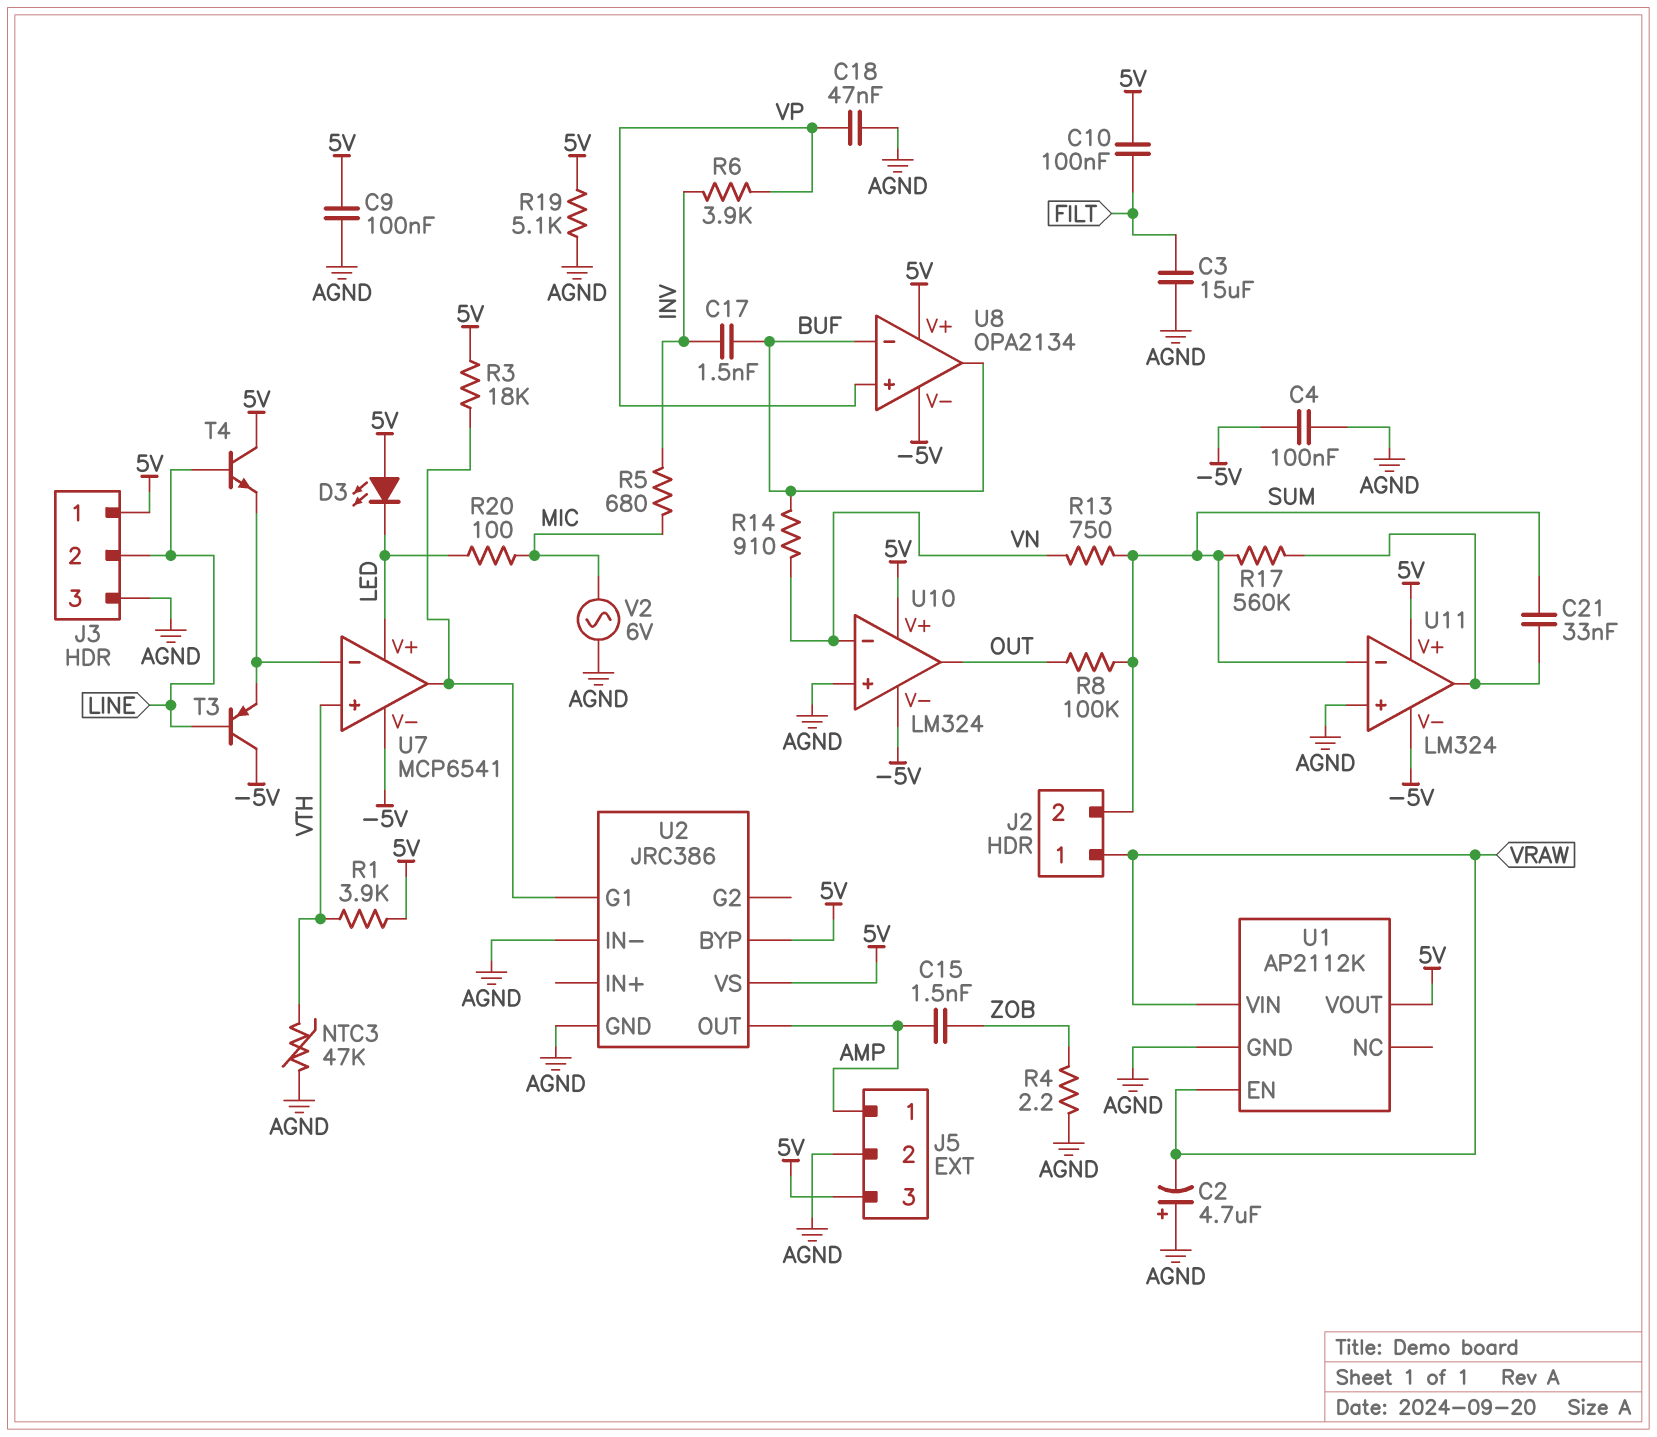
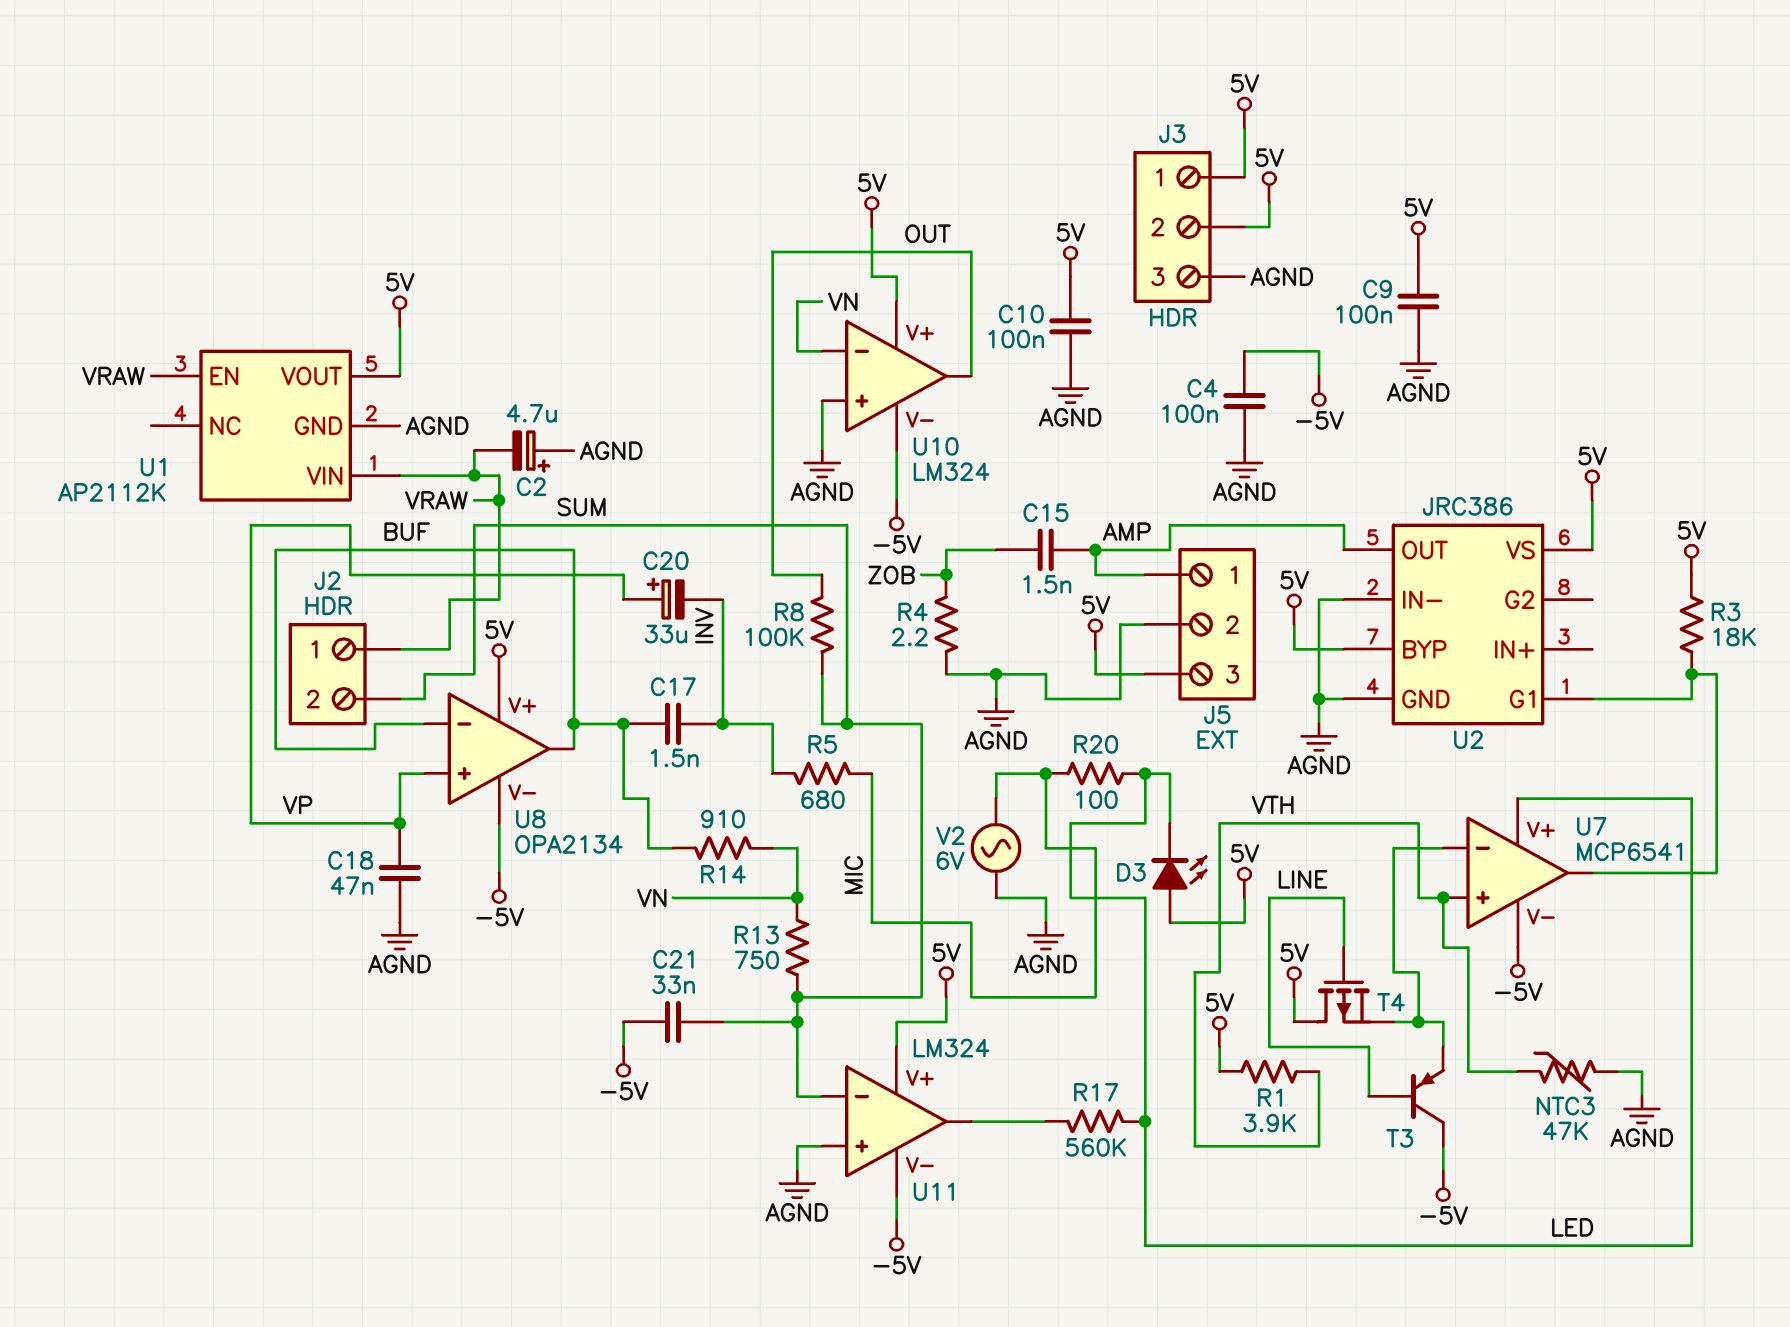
C3: 15uF (AGND, FILT) -> none
C10: 100nF (5V, FILT) -> 100nF (5V, AGND)
C20: none -> 33uF (plus VP, minus INV)
C21: 33nF (SUM, U11/out) -> 33nF (-5V, SUM)
J3 pin 2: LINE -> 5V
R6: 3.9k (INV, VP) -> none
R17: 560k (SUM, U11/out) -> 560k (LED, U11/out)
R19: 5.1k (5V, AGND) -> none
T4: NPN (B LINE, C 5V, E U7/in-) -> PMOS (G LINE, D 5V, S U7/in-)

